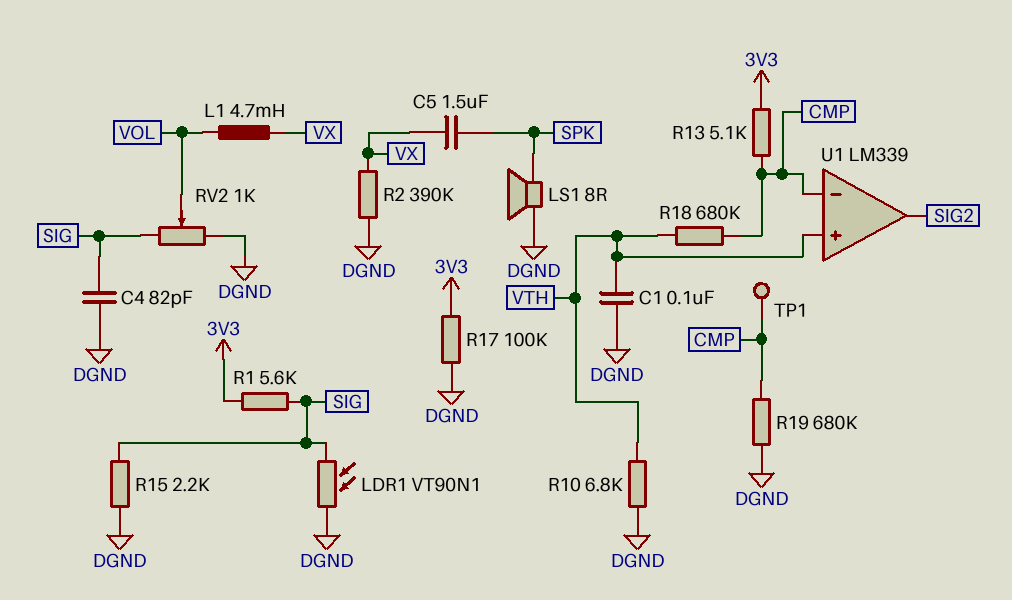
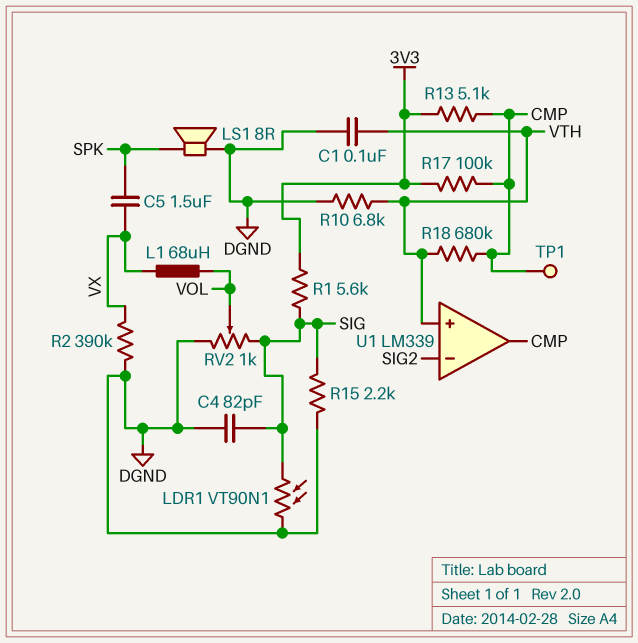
L1: 4.7mH (VOL, VX) -> 68uH (VOL, VX)
R17: 100k (3V3, DGND) -> 100k (3V3, CMP)
R19: 680k (CMP, DGND) -> none
U1 pin in-: CMP -> SIG2
U1 pin out: SIG2 -> CMP

